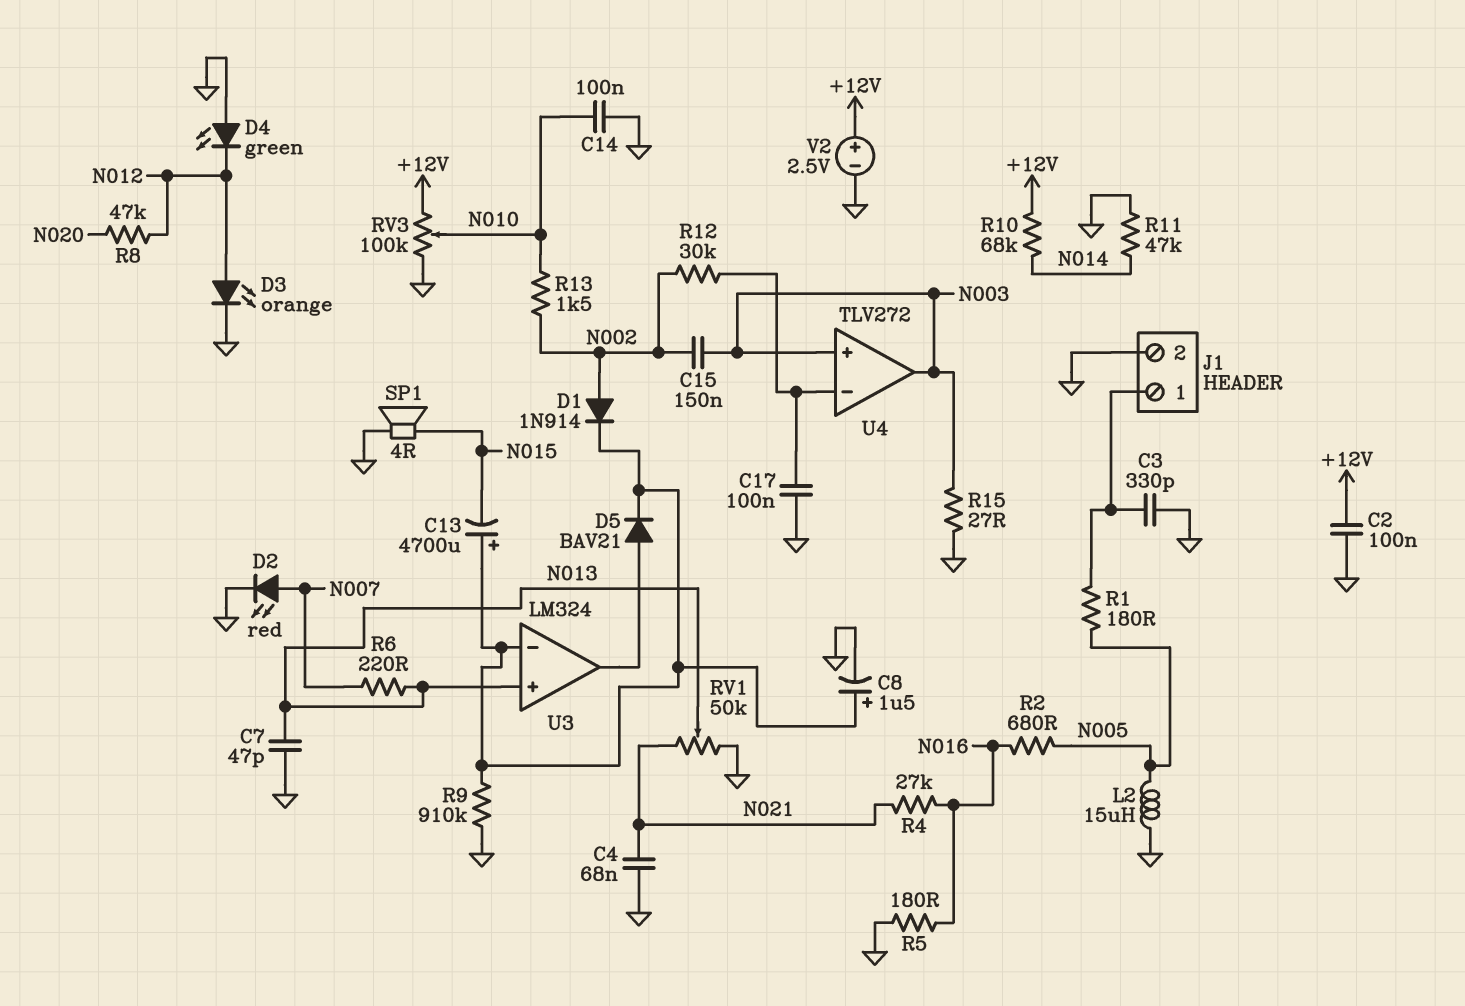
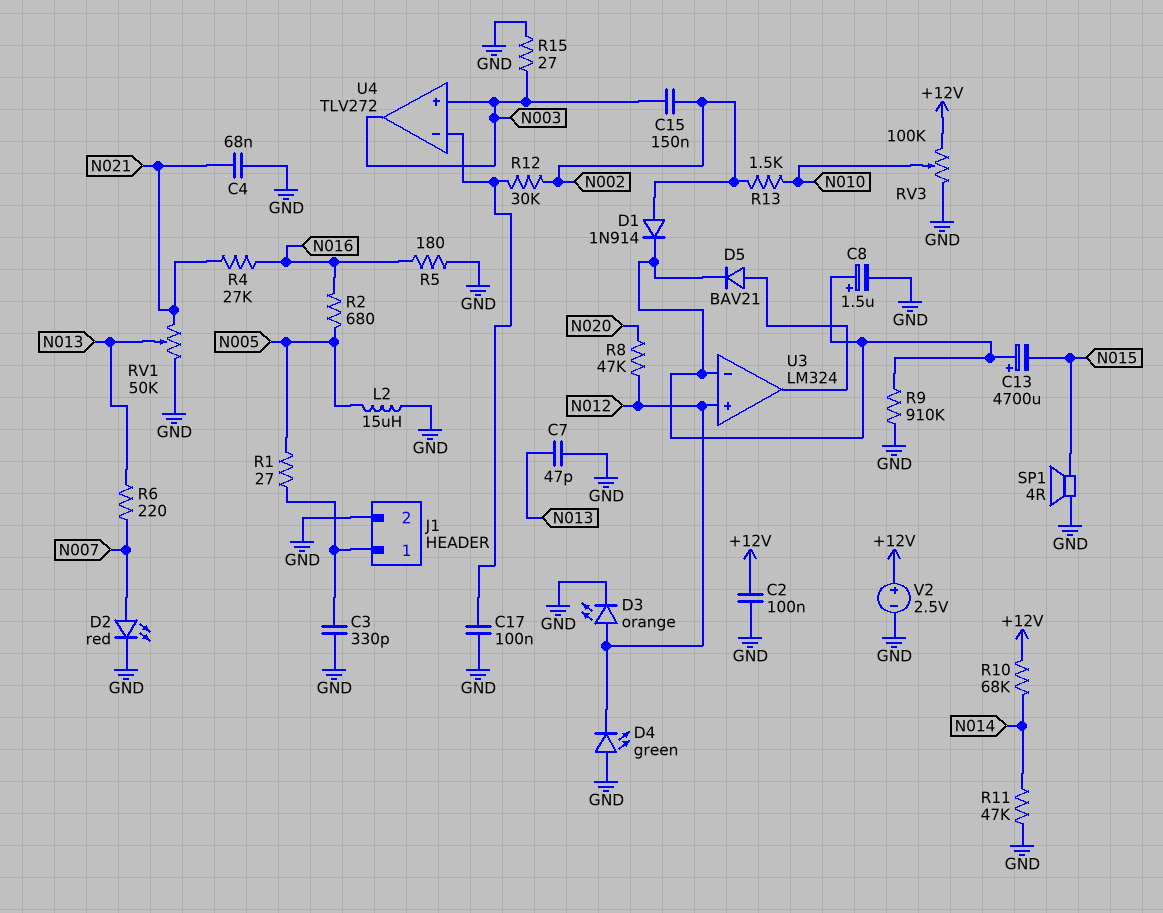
C14: 100nF (GND, N010) -> none
R1: 180 (J1/1, N005) -> 27 (J1/1, N005)
U3 pin in+: N013 -> N012

